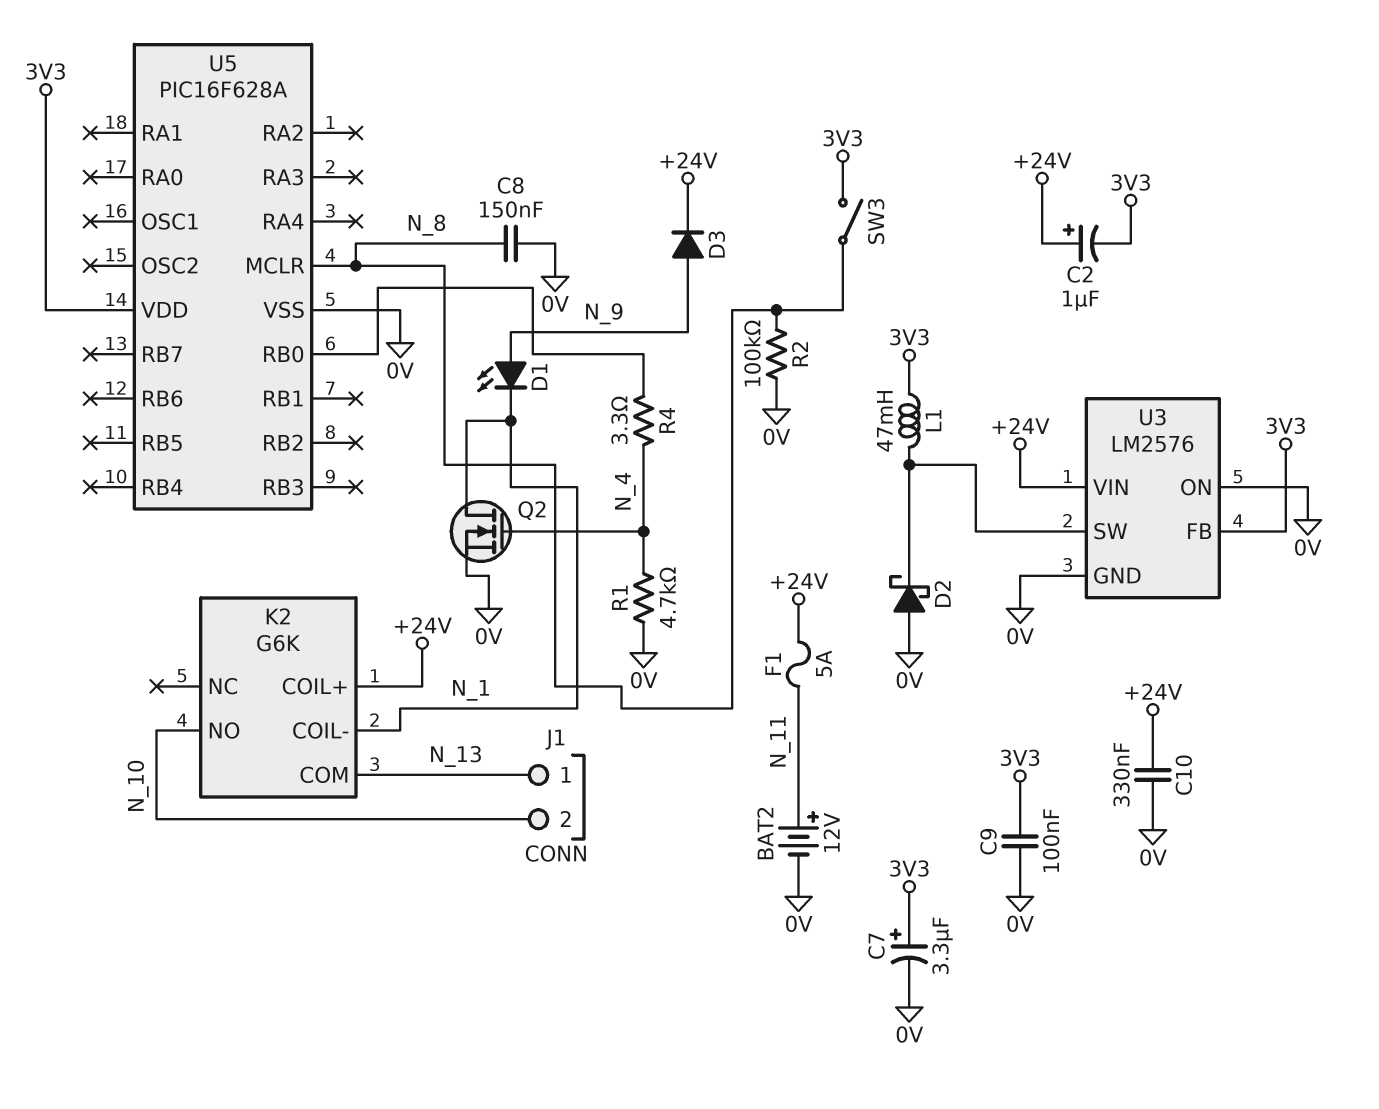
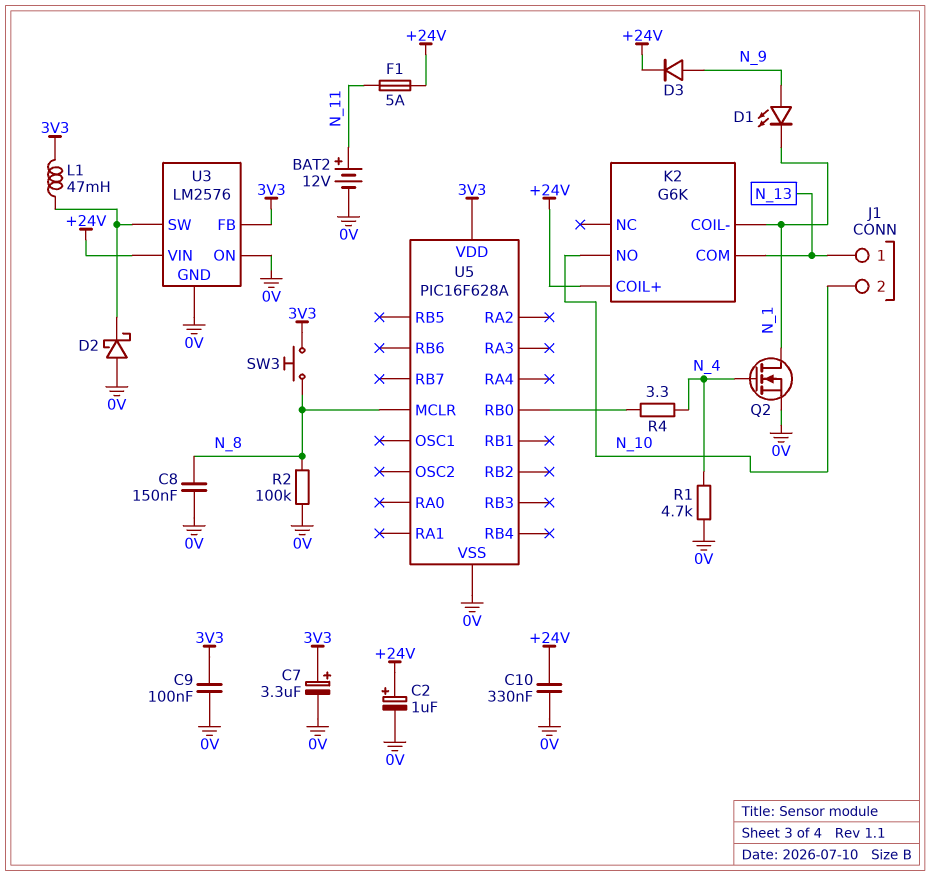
C2: 1uF (plus +24V, minus 3V3) -> 1uF (plus +24V, minus 0V)
SW3: switch (3V3, N_8) -> button (3V3, N_8)

